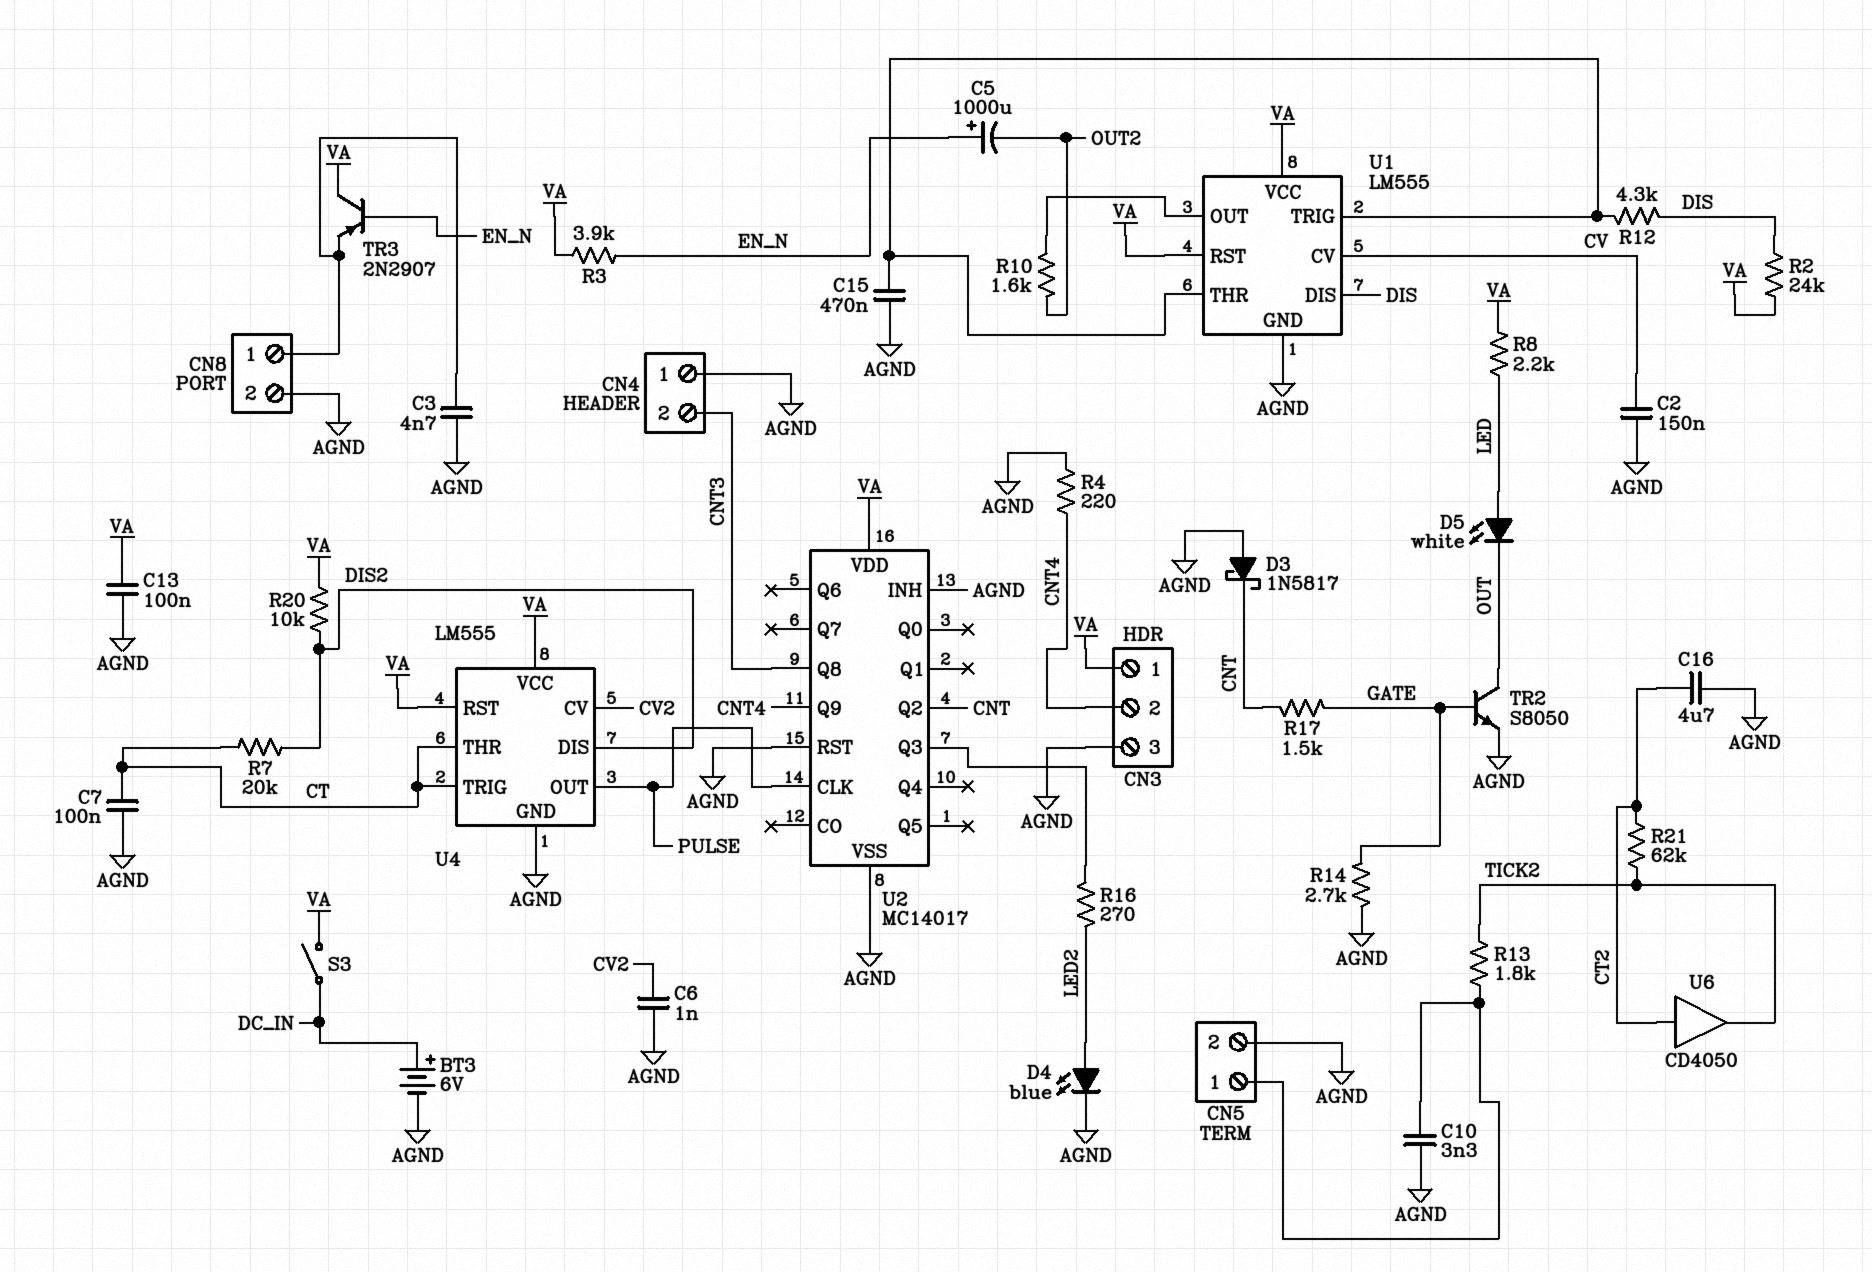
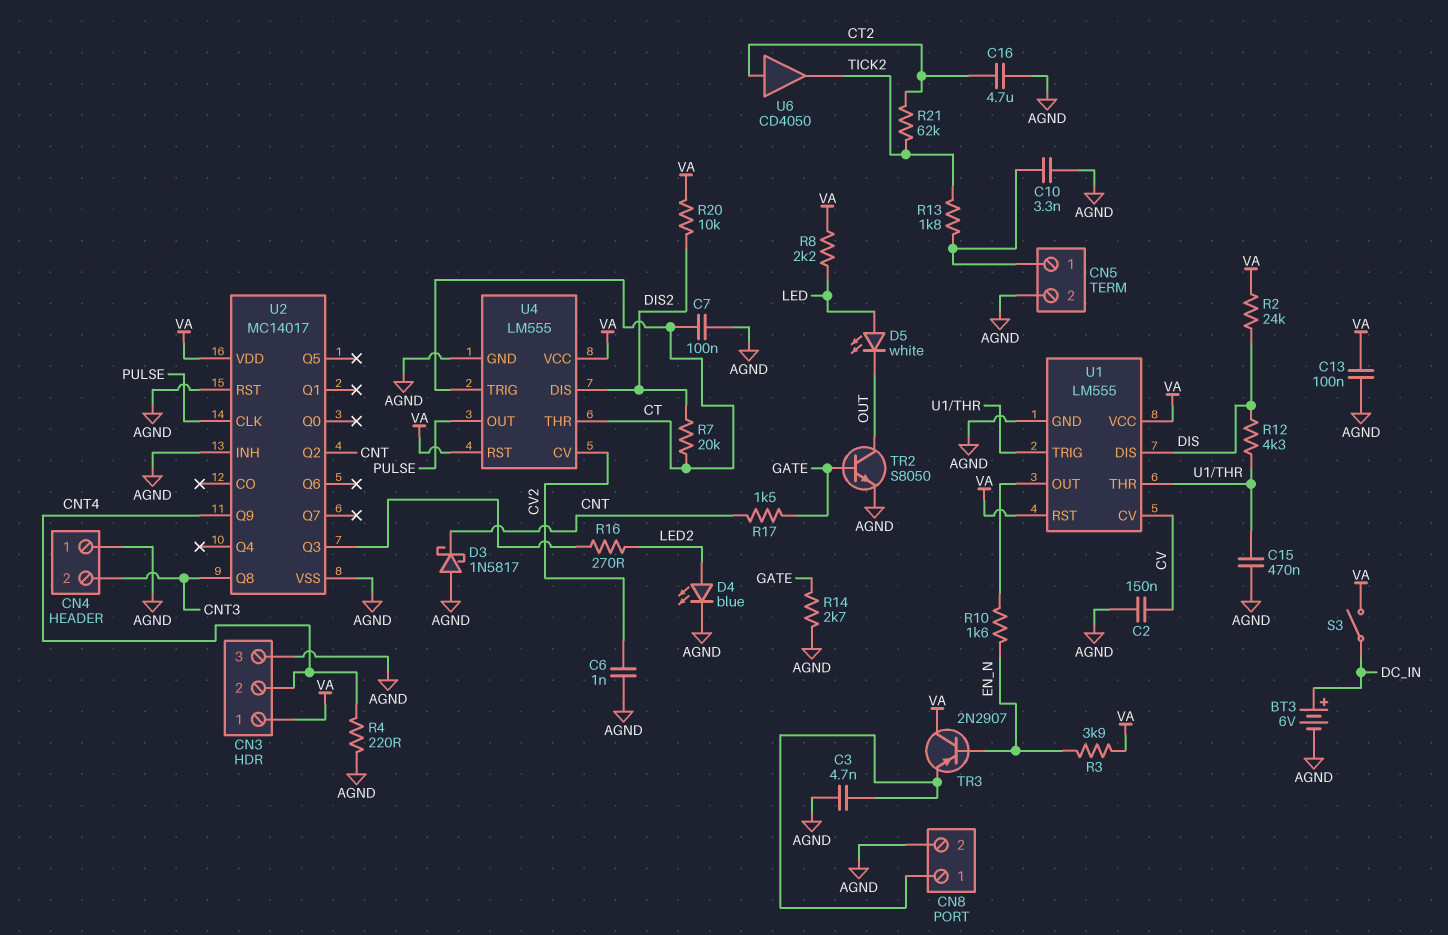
C5: 1000uF (plus EN_N, minus OUT2) -> none
R10: 1.6k (OUT2, U1/OUT) -> 1.6k (EN_N, U1/OUT)

